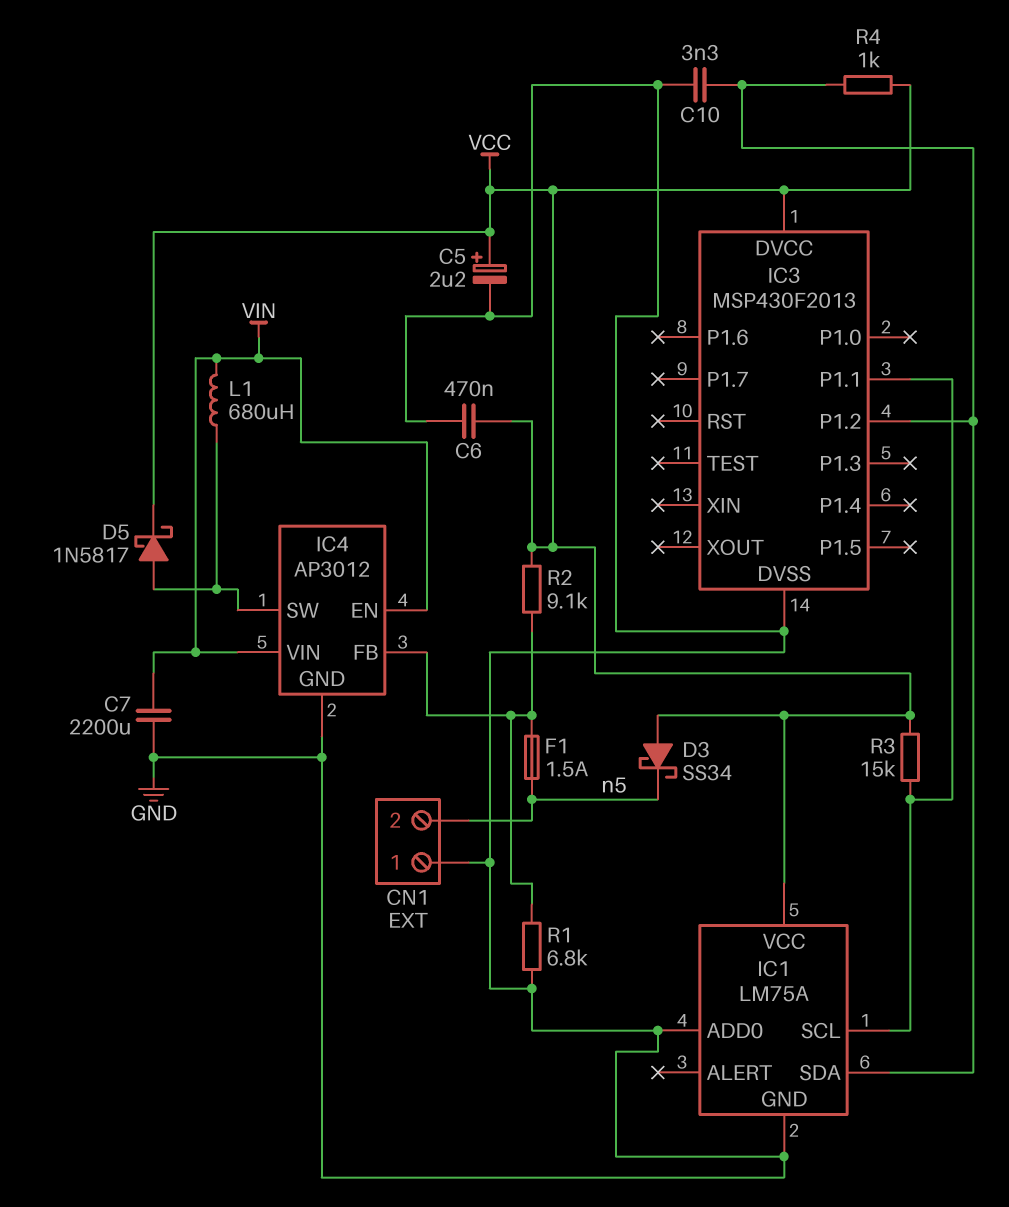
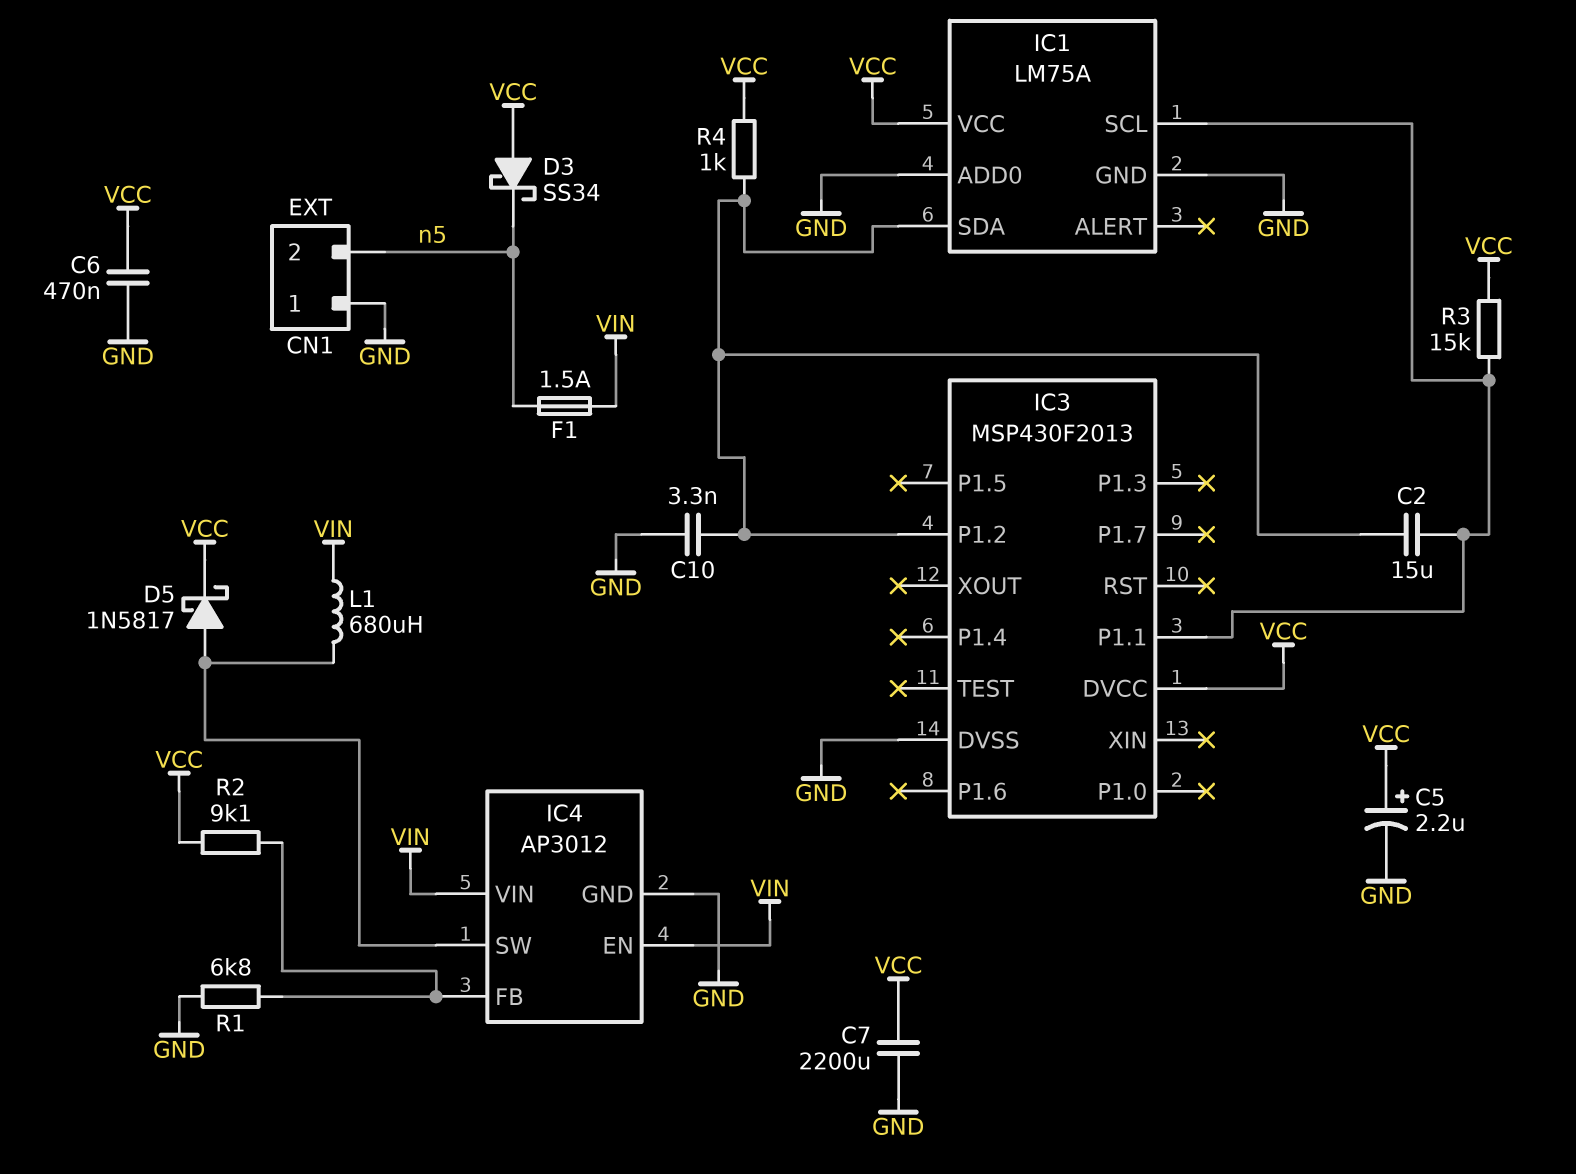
C2: none -> 15uF (IC1/SCL, IC1/SDA)
C7: 2200uF (GND, VIN) -> 2200uF (GND, VCC)
F1: 1.5A (IC4/FB, n5) -> 1.5A (VIN, n5)

